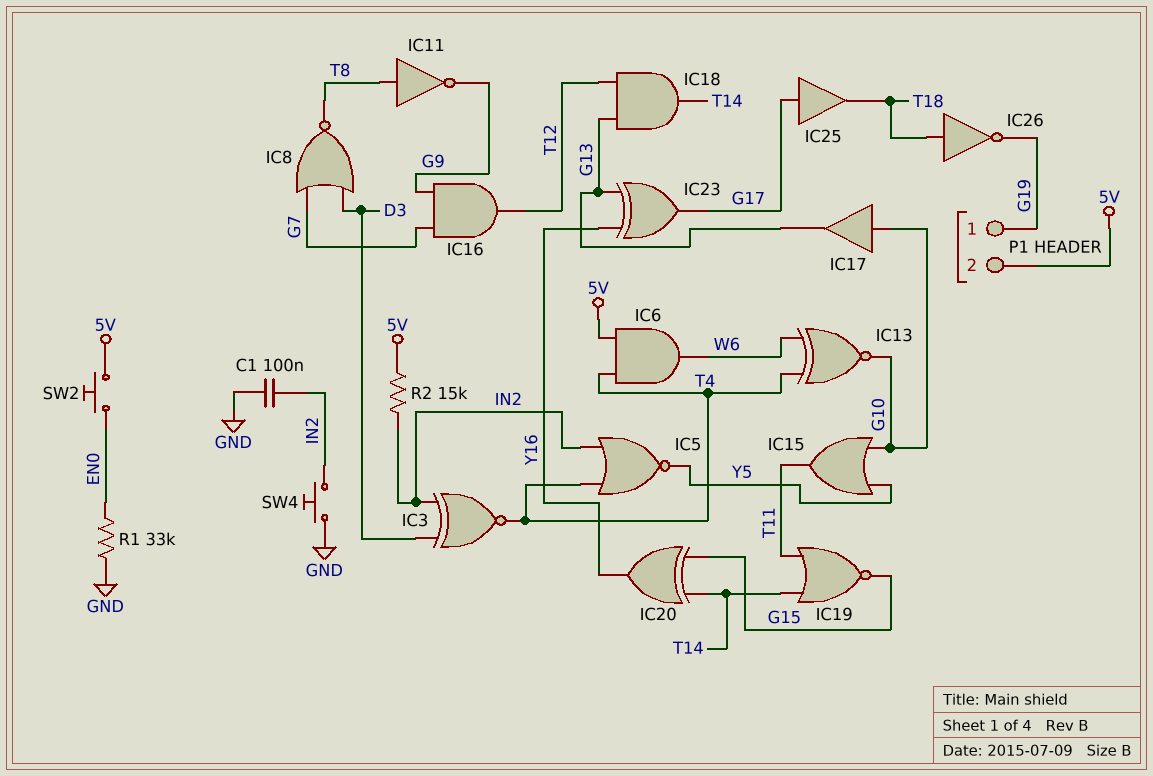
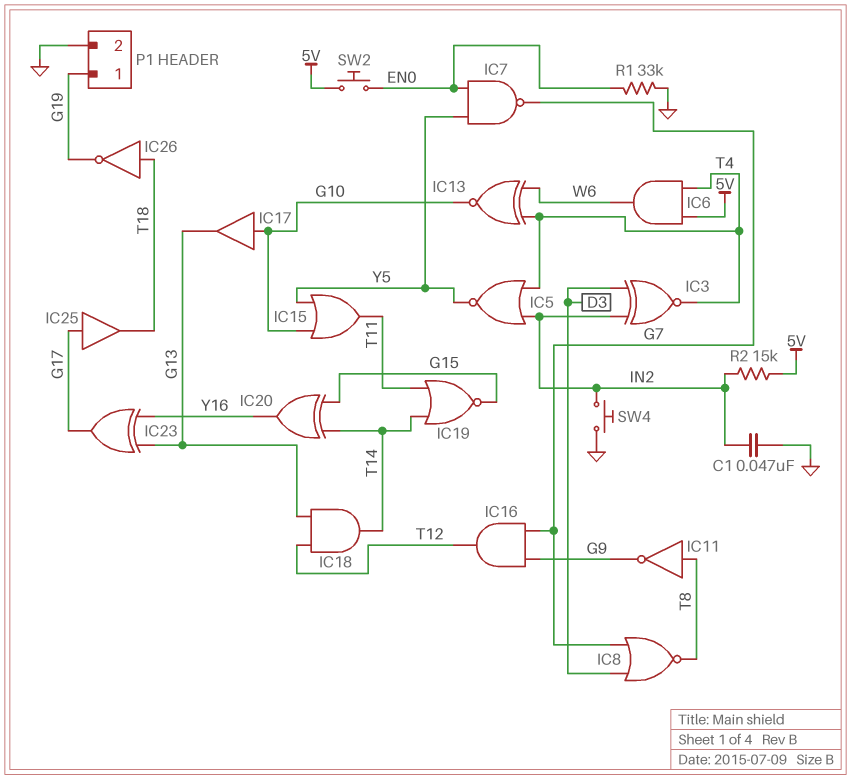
C1: 100nF (GND, IN2) -> 47nF (GND, IN2)
IC7: none -> NAND (in EN0, in Y5, out G7)
P1 pin 2: 5V -> GND

